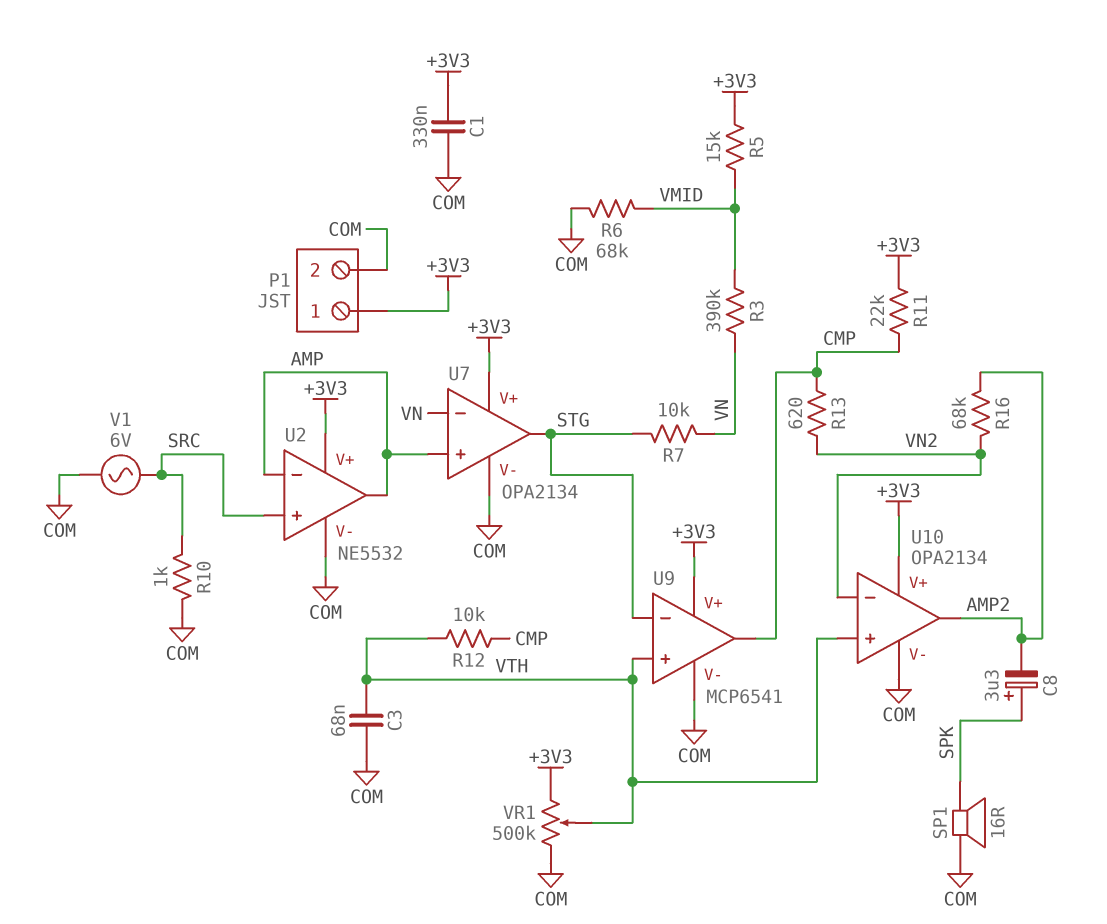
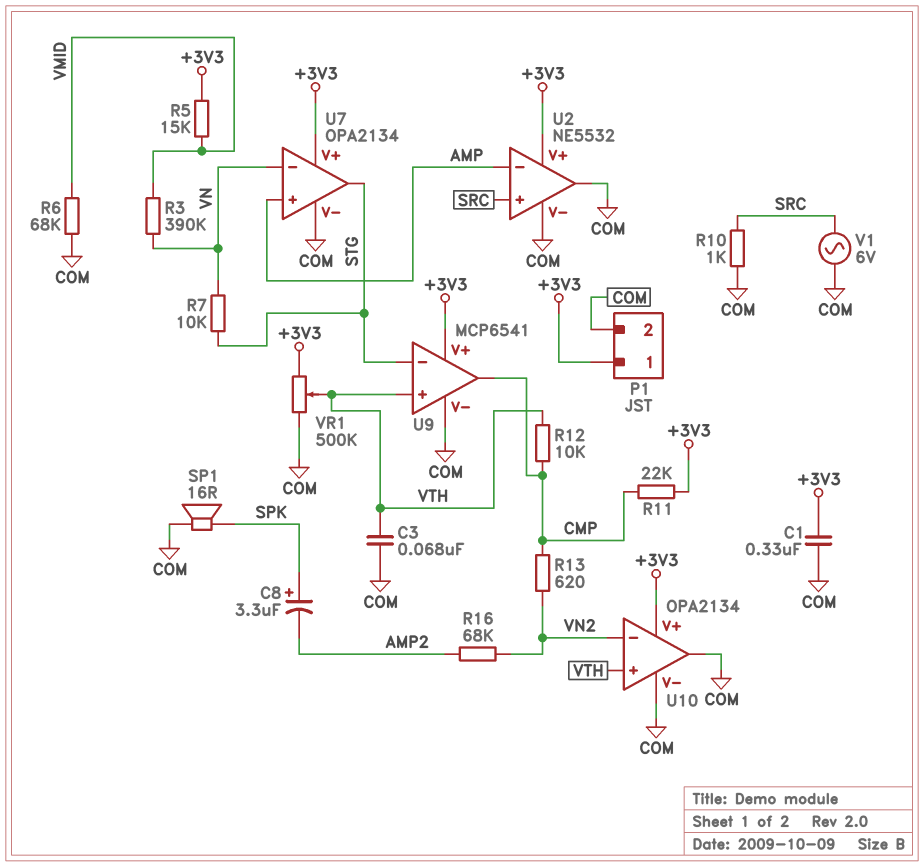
U2 pin out: AMP -> COM
U10 pin out: AMP2 -> COM

